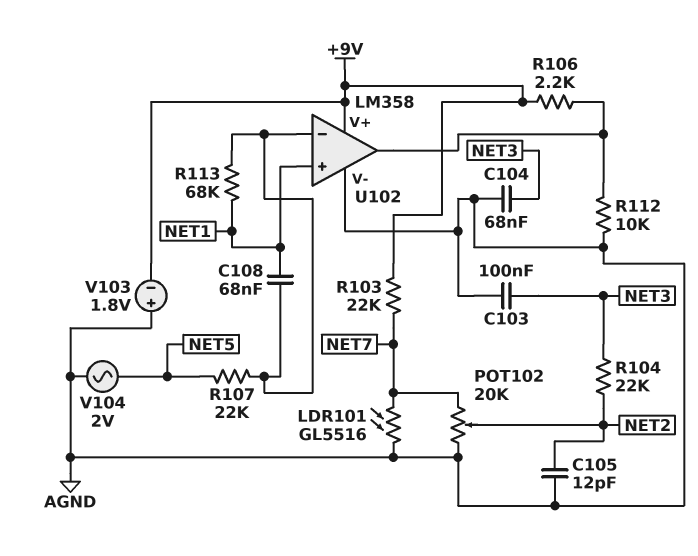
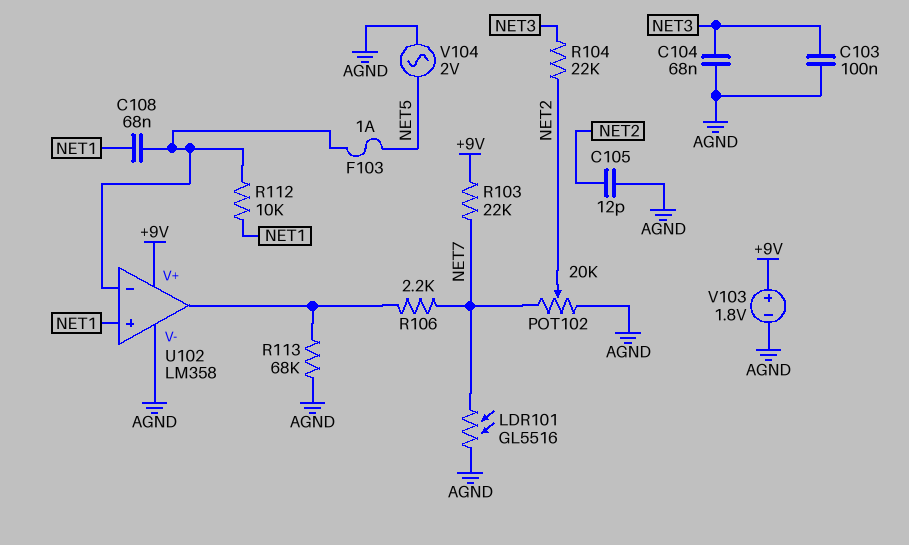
F103: none -> 1A (NET5, U102/in-)
R106: 2.2k (+9V, U102/out) -> 2.2k (NET7, U102/out)
R107: 22k (NET5, U102/in-) -> none
R112: 10k (AGND, U102/out) -> 10k (NET1, U102/in-)
R113: 68k (NET1, U102/in-) -> 68k (AGND, U102/out)
V103: 1.8V (plus AGND, minus +9V) -> 1.8V (plus +9V, minus AGND)

